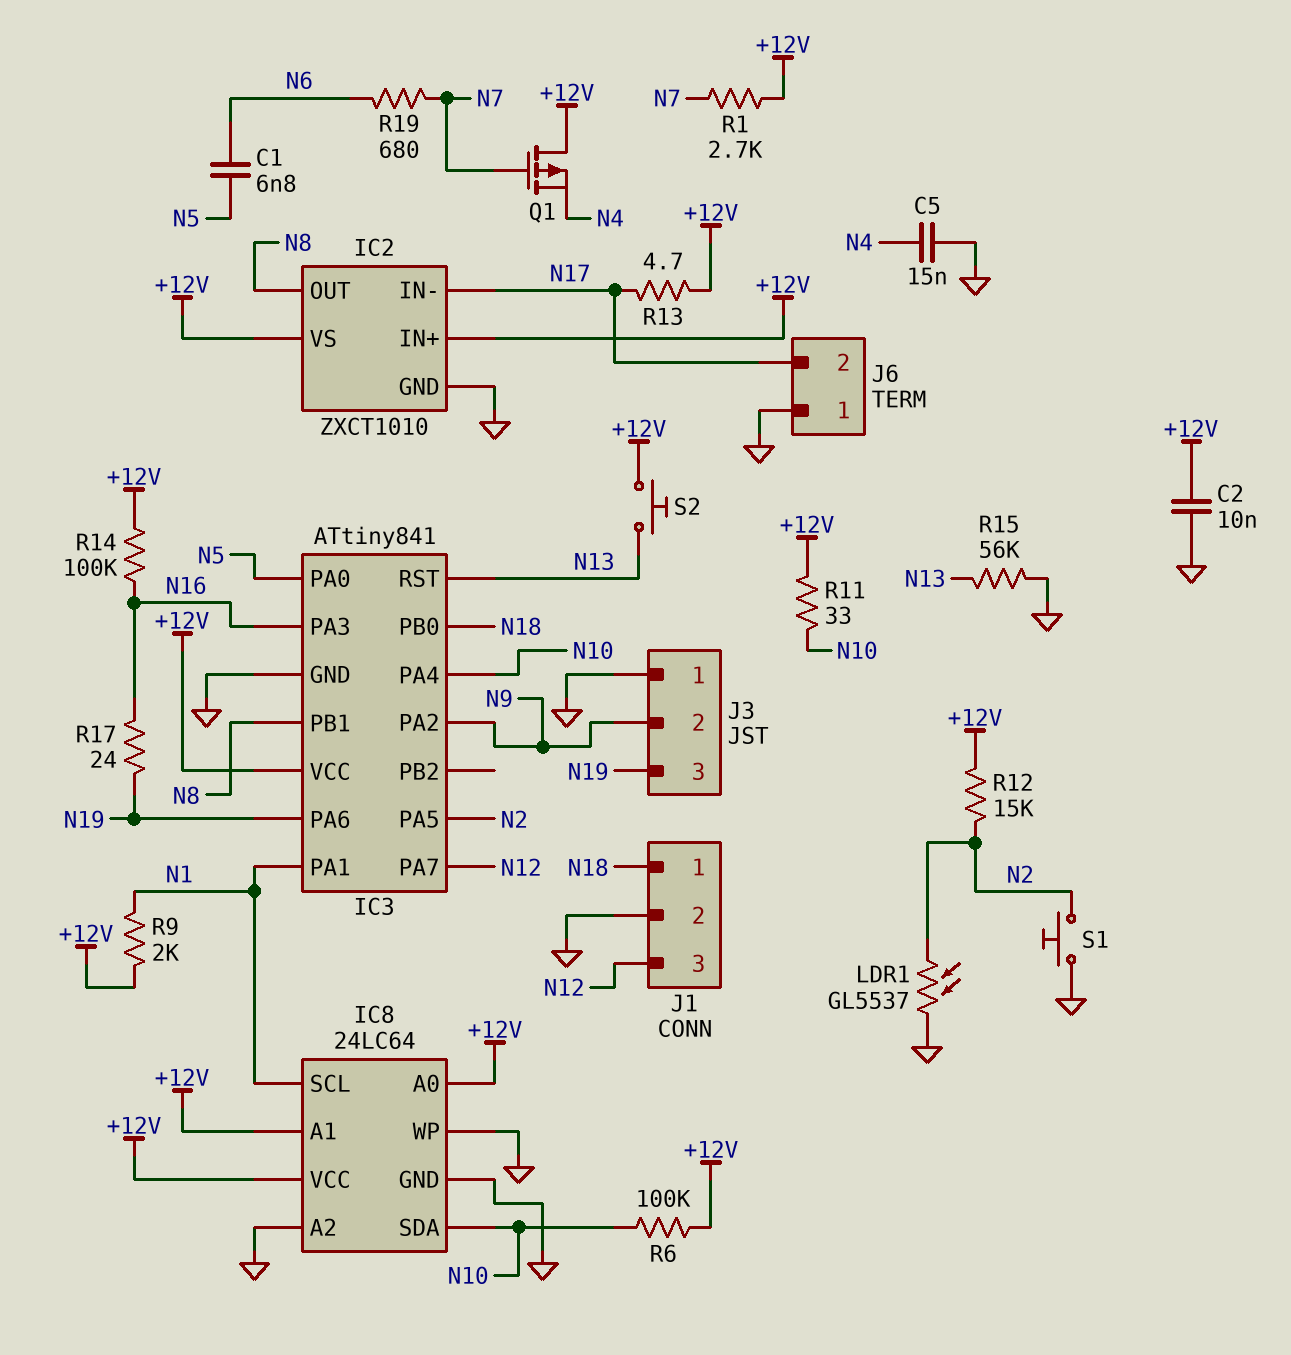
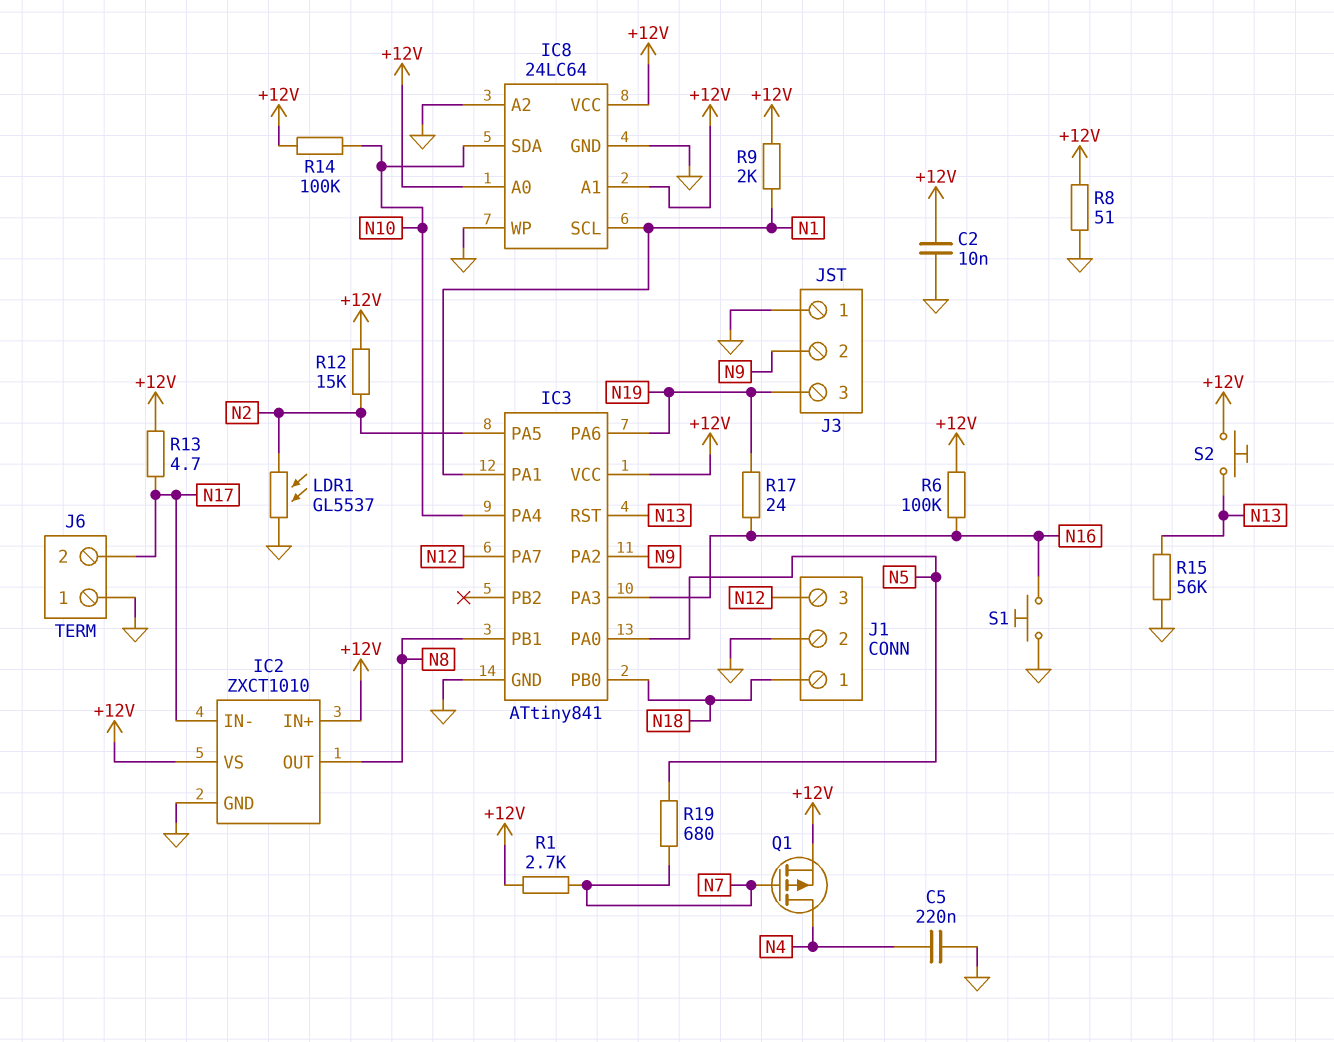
C1: 6.8nF (N5, N6) -> none
C5: 15nF (GND, N4) -> 220nF (GND, N4)
Q1: PMOS (G N7, D +12V, S N4) -> PMOS (G N7, D N4, S +12V)
R6: 100k (+12V, N10) -> 100k (+12V, N16)
R8: none -> 51 (+12V, GND)
R11: 33 (+12V, N10) -> none
R14: 100k (+12V, N16) -> 100k (+12V, N10)
R19: 680 (N6, N7) -> 680 (N5, N7)
S1: button (GND, N2) -> button (GND, N16)

